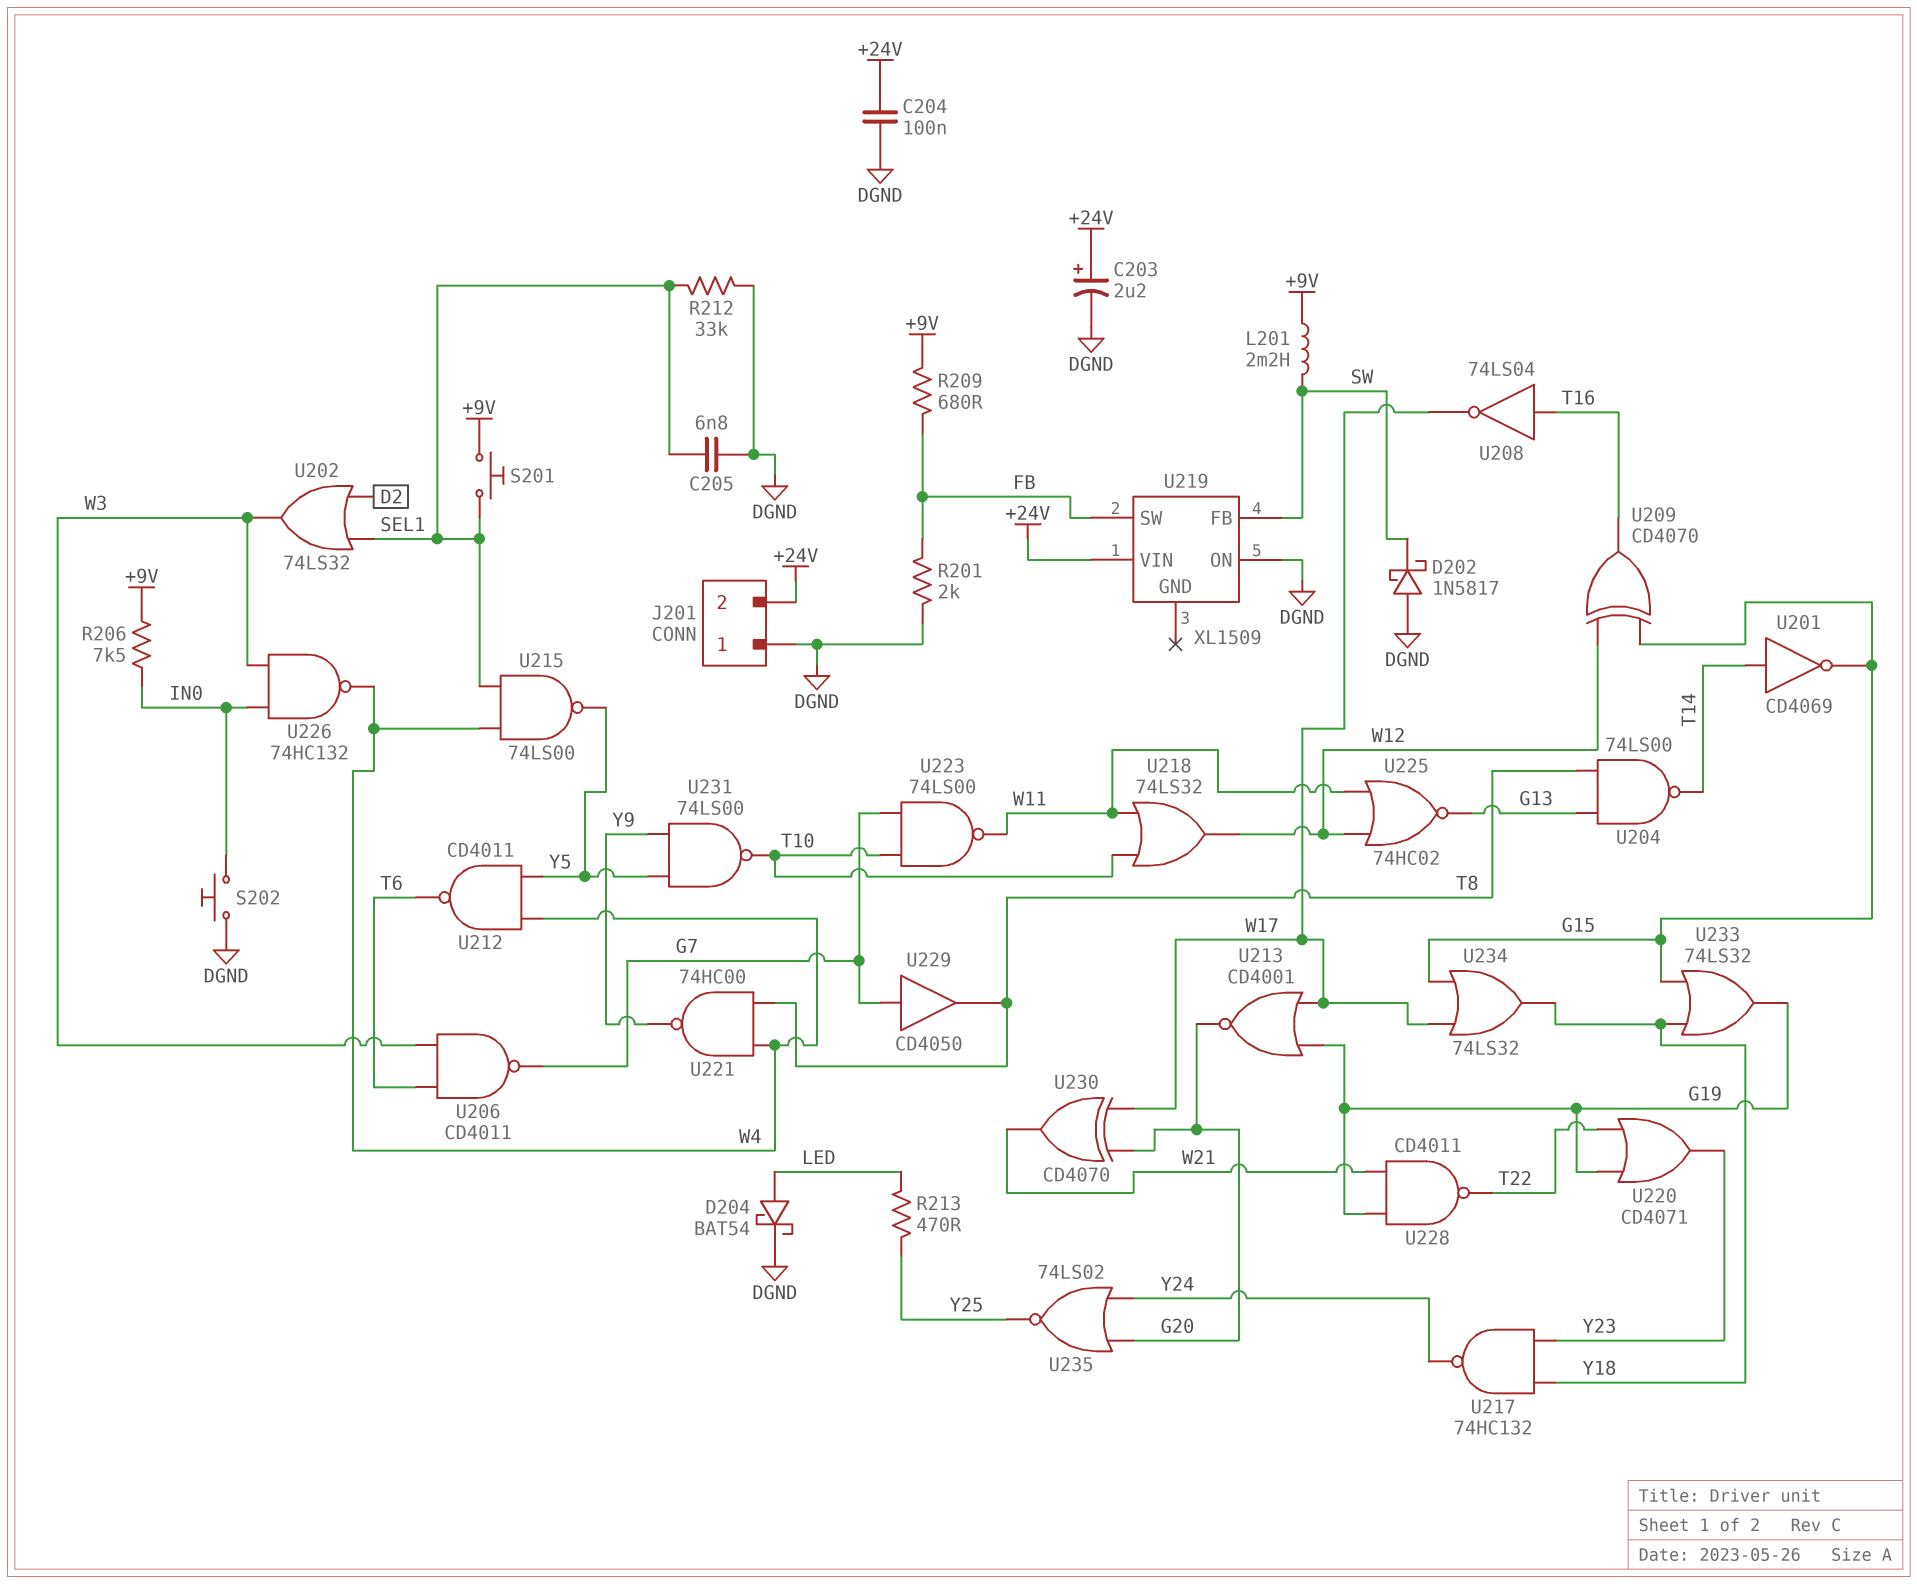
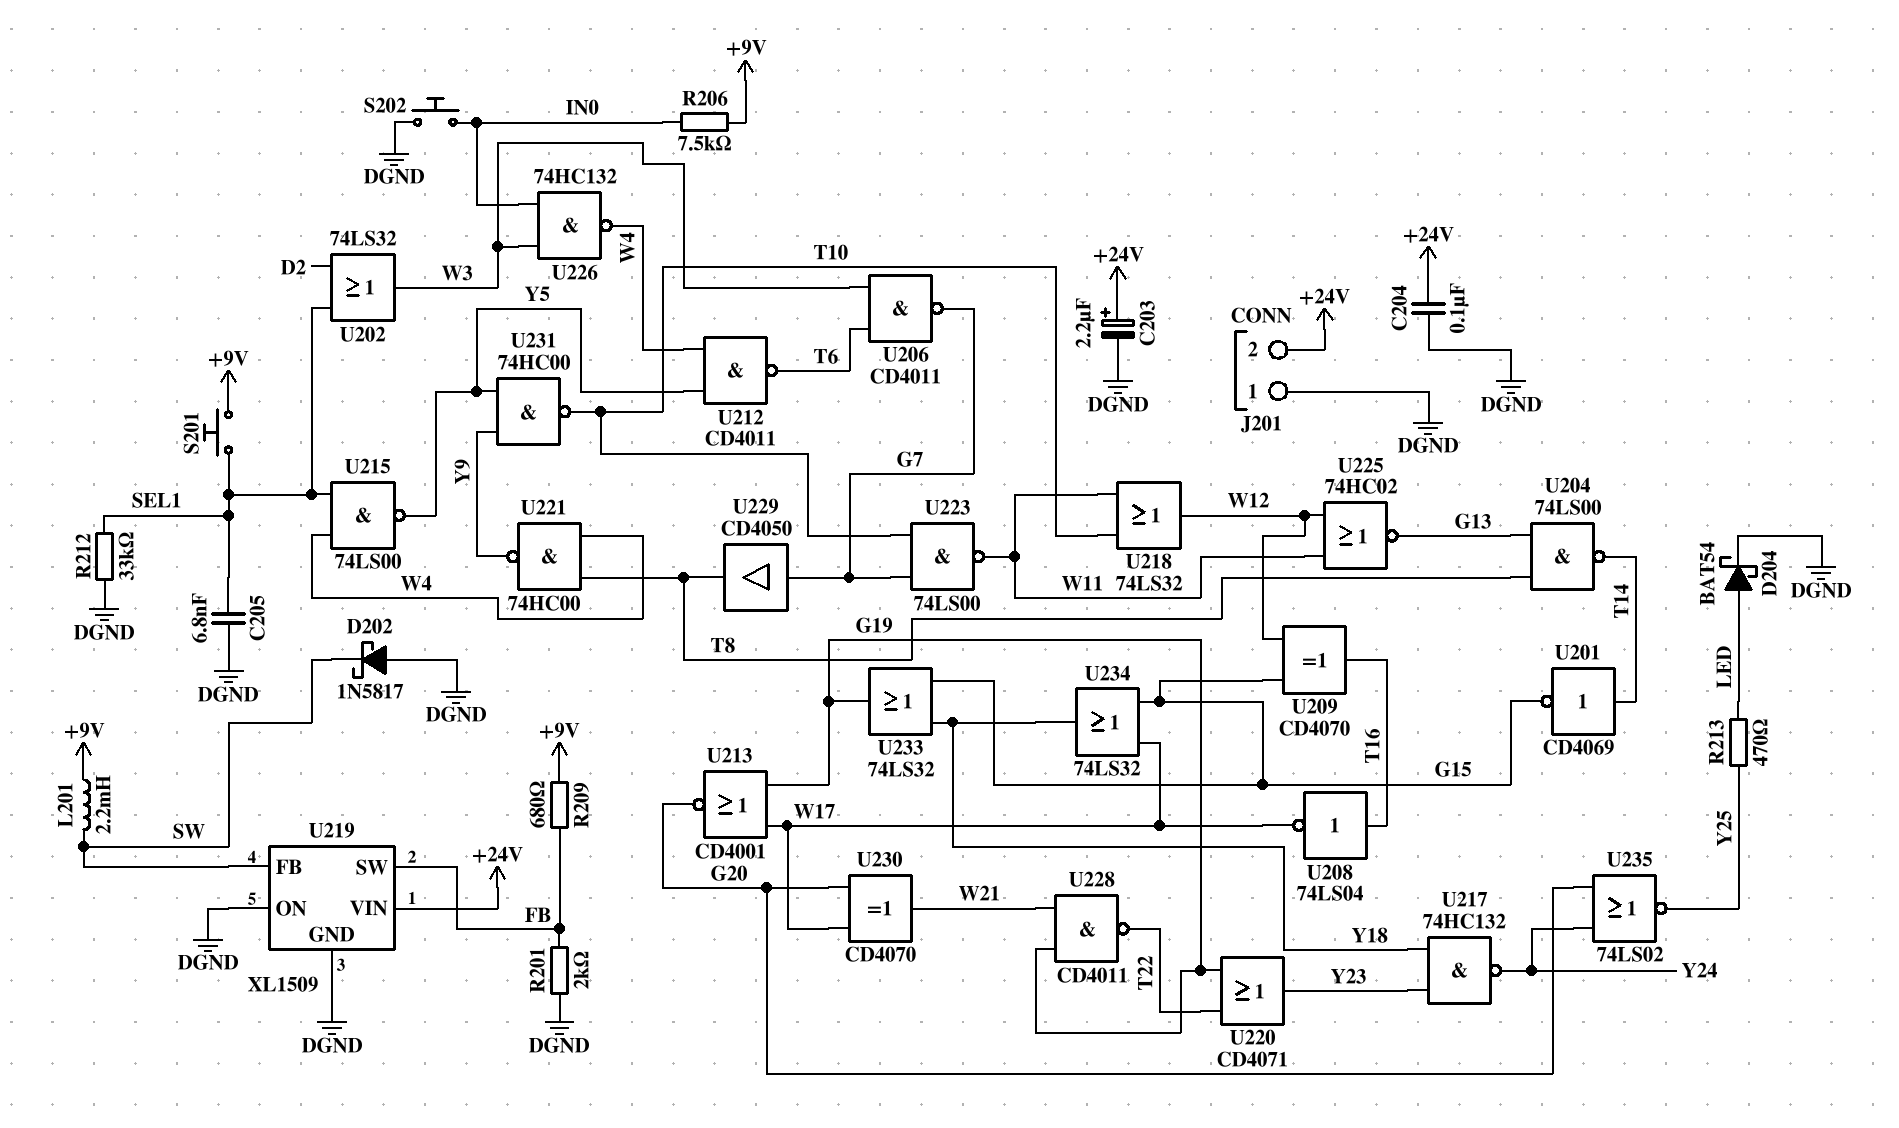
U219 pin GND: none -> DGND
U231: NAND 74LS00 (in Y5, in Y9, out T10) -> NAND 74HC00 (in Y5, in Y9, out T10)

